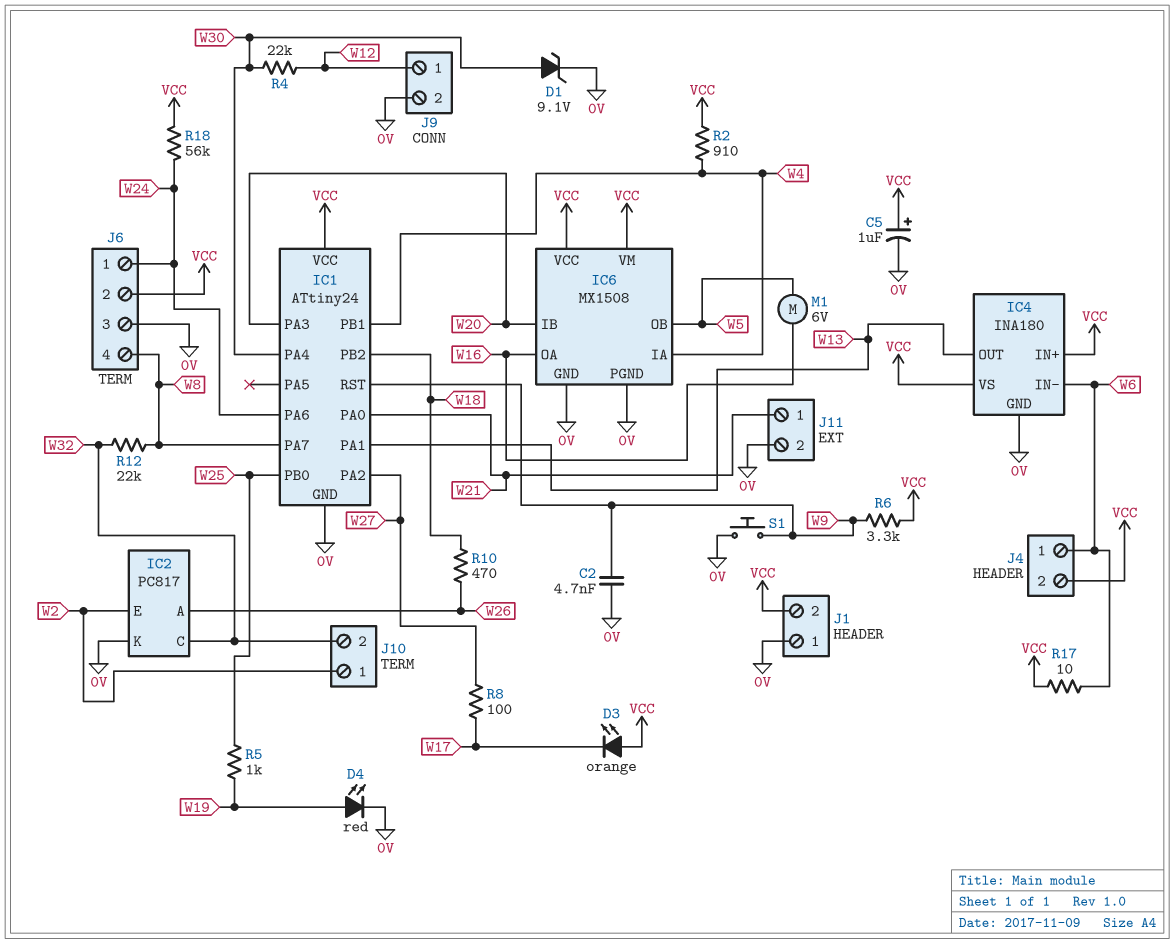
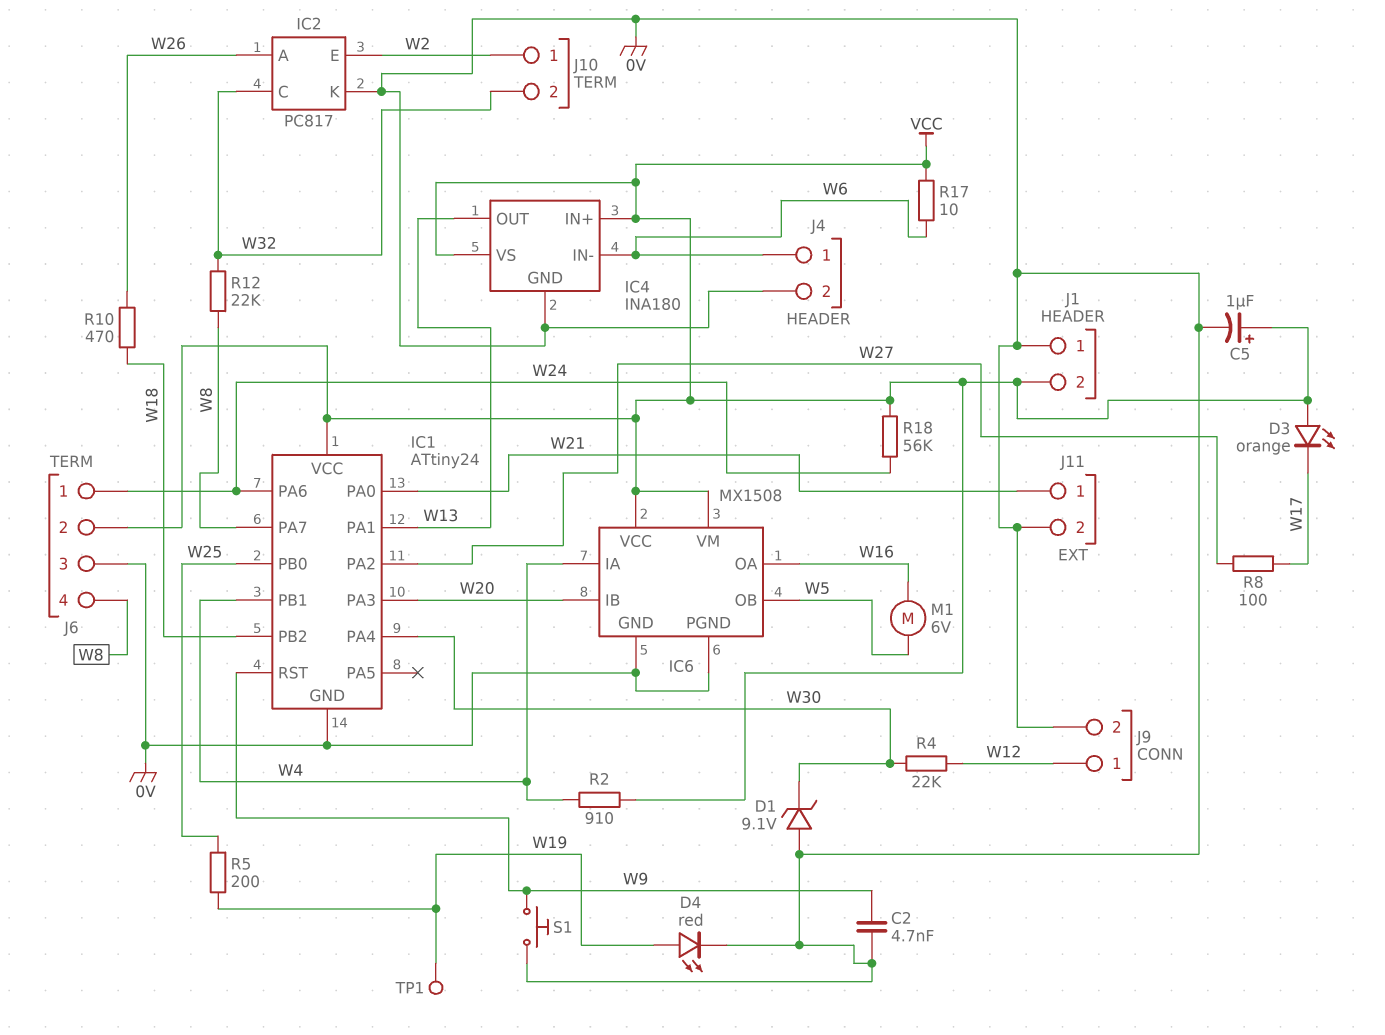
D1: zener 9.1V (A W30, K 0V) -> zener 9.1V (A 0V, K W30)
J4 pin 2: VCC -> 0V
R5: 1k (W19, W25) -> 200 (W19, W25)
R6: 3.3k (VCC, W9) -> none
TP1: none -> test point (W19)

